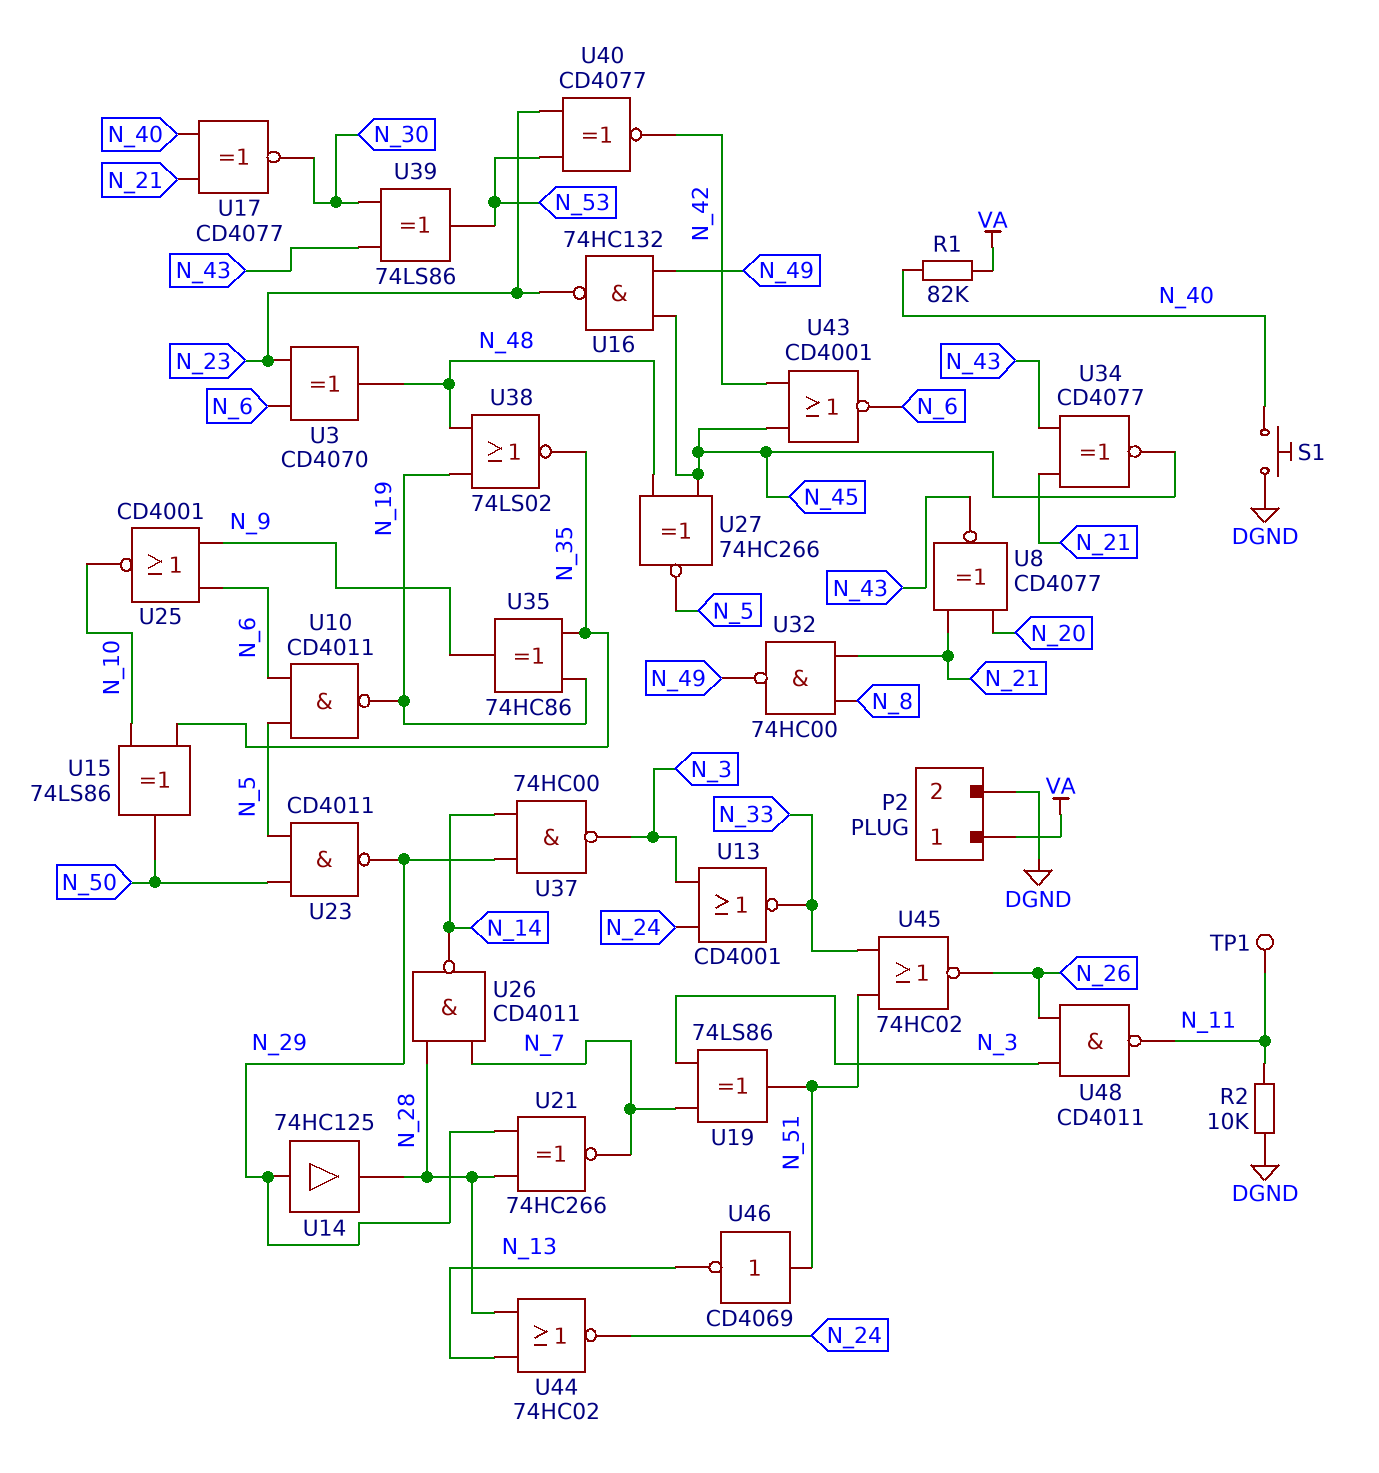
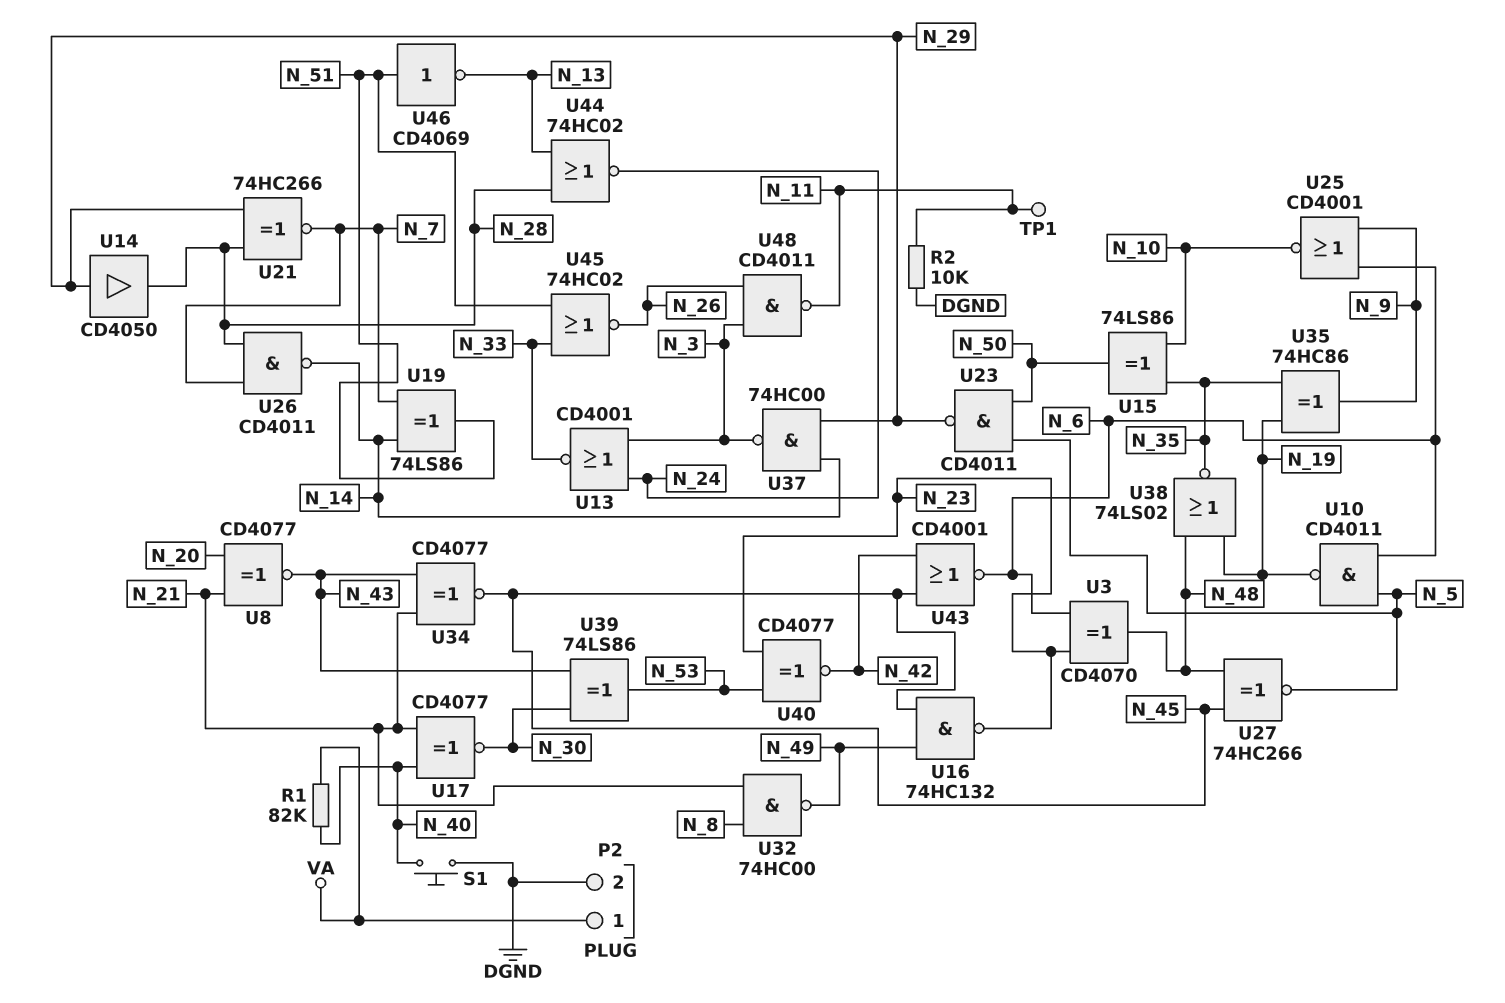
U14: buffer 74HC125 (in N_29, out N_28) -> buffer CD4050 (in N_29, out N_28)
U19: XOR 74LS86 (in N_3, in N_7, out N_51) -> XOR 74LS86 (in N_7, in N_14, out N_51)

